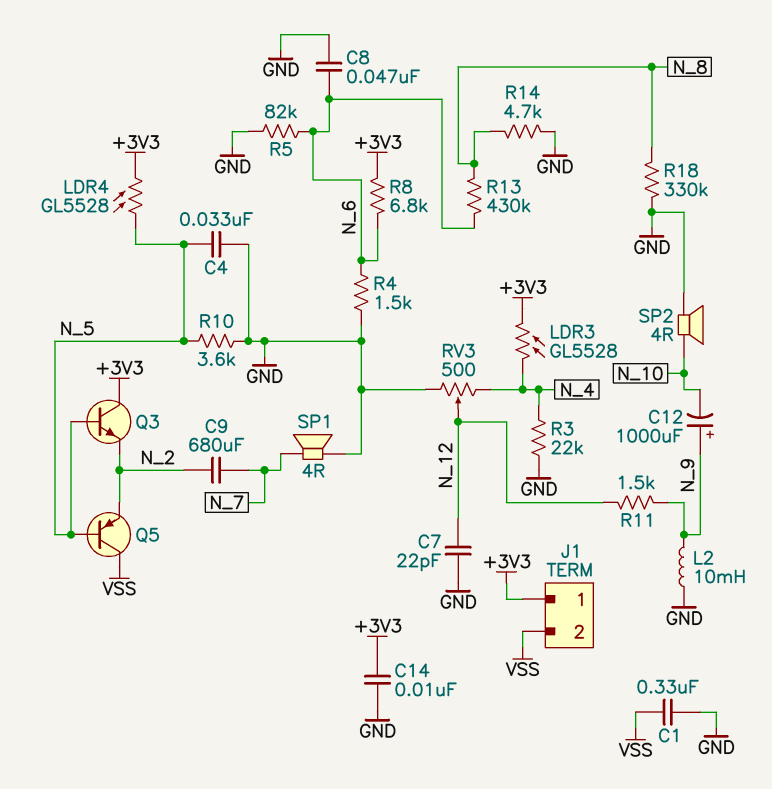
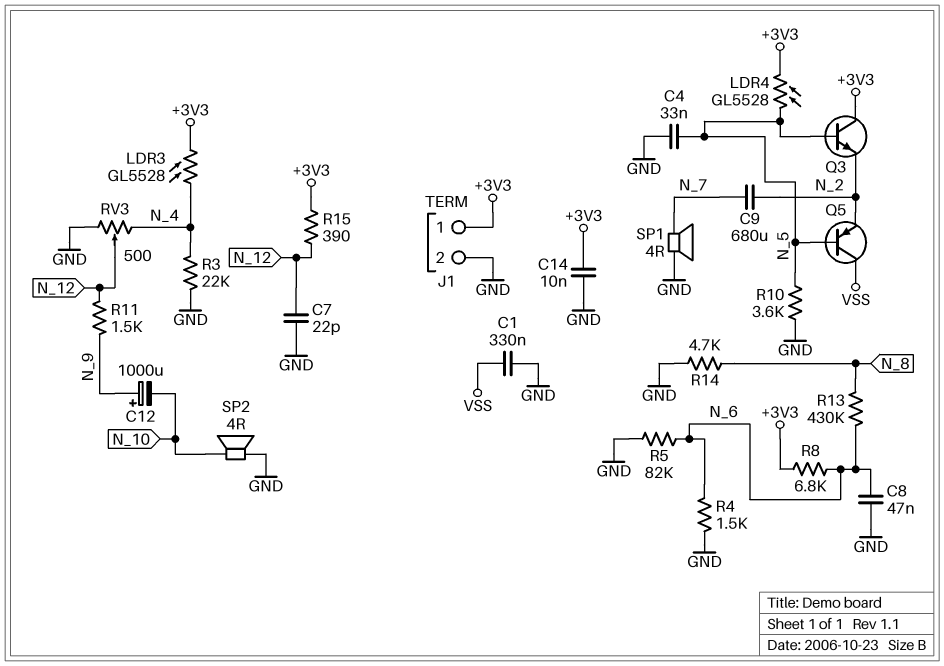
J1 pin 2: VSS -> GND
L2: 10mH (GND, N_9) -> none
R15: none -> 390 (+3V3, N_12)
R18: 330k (GND, N_8) -> none

